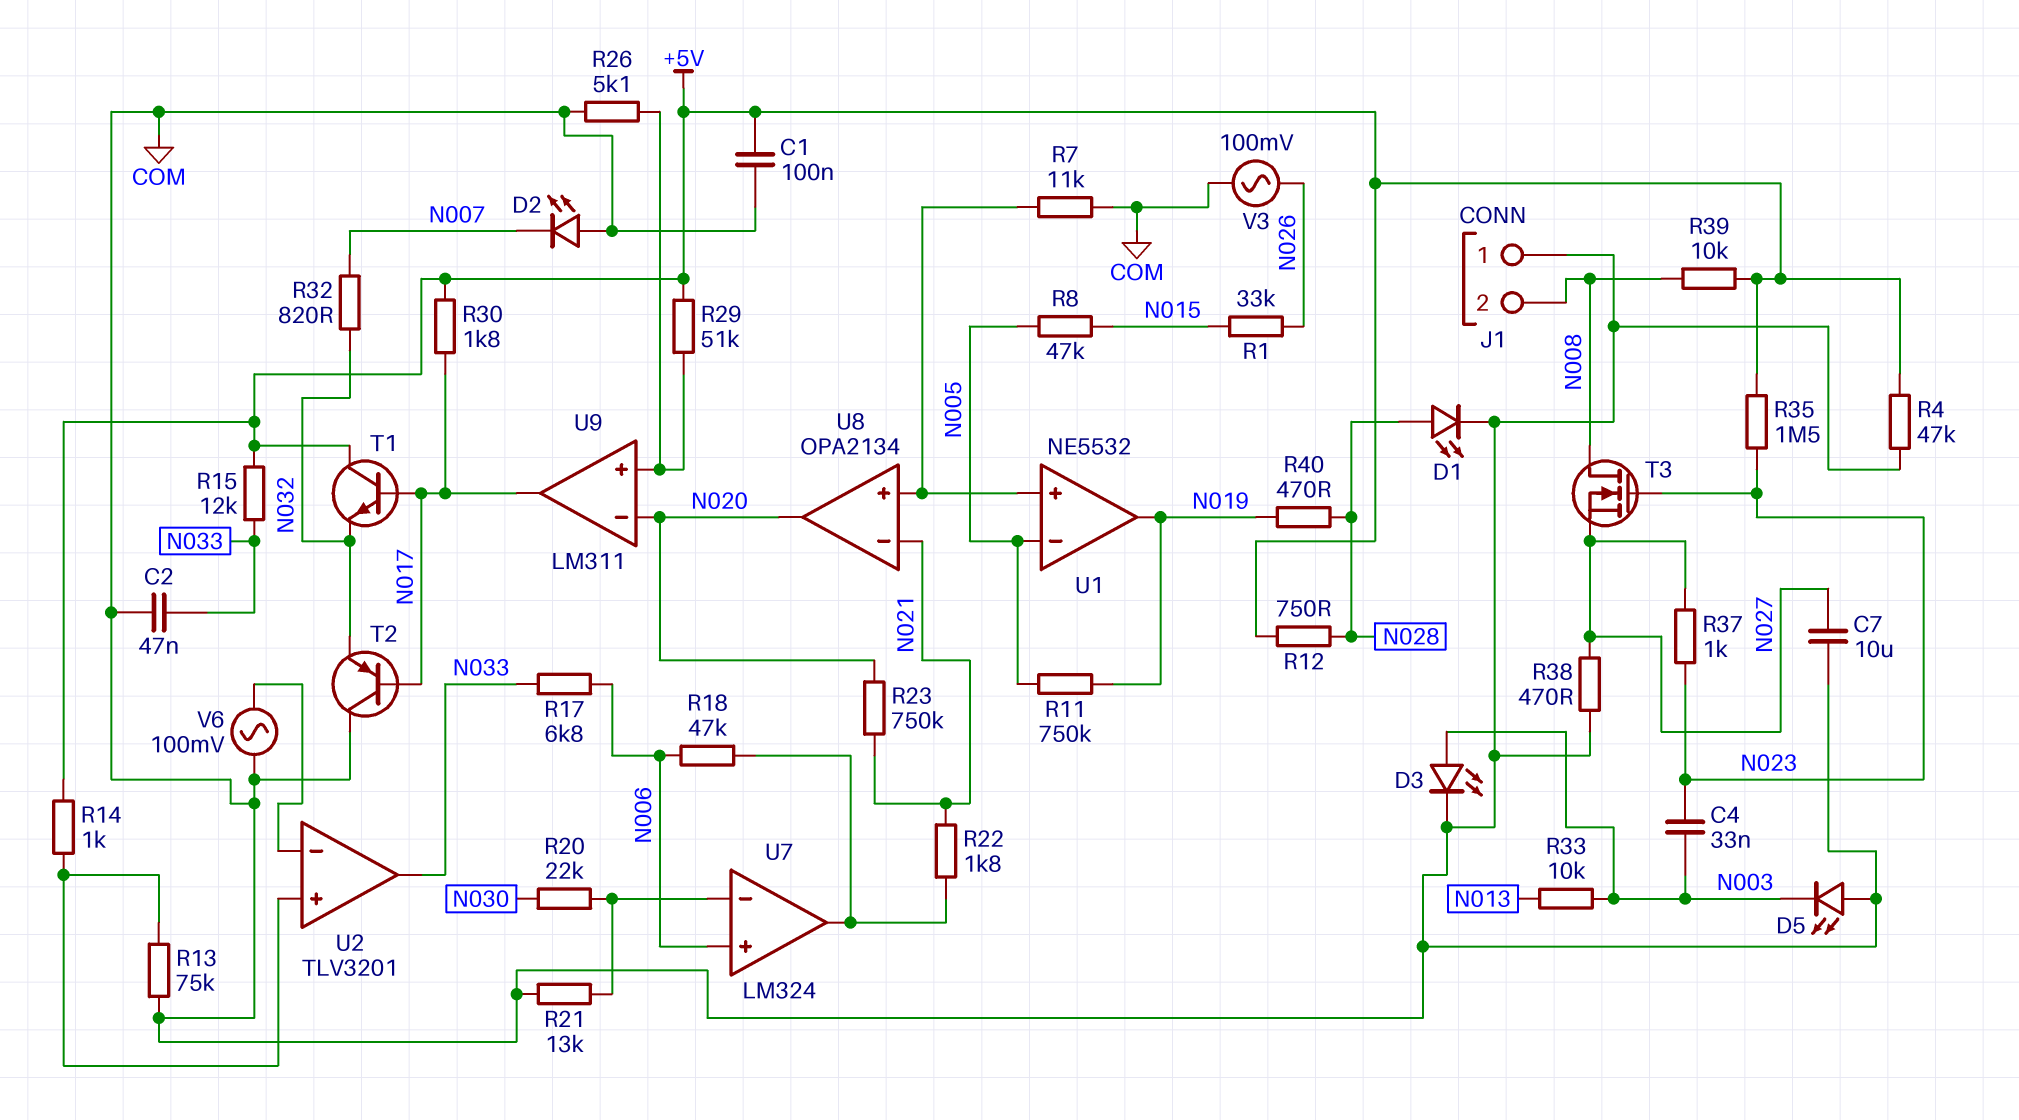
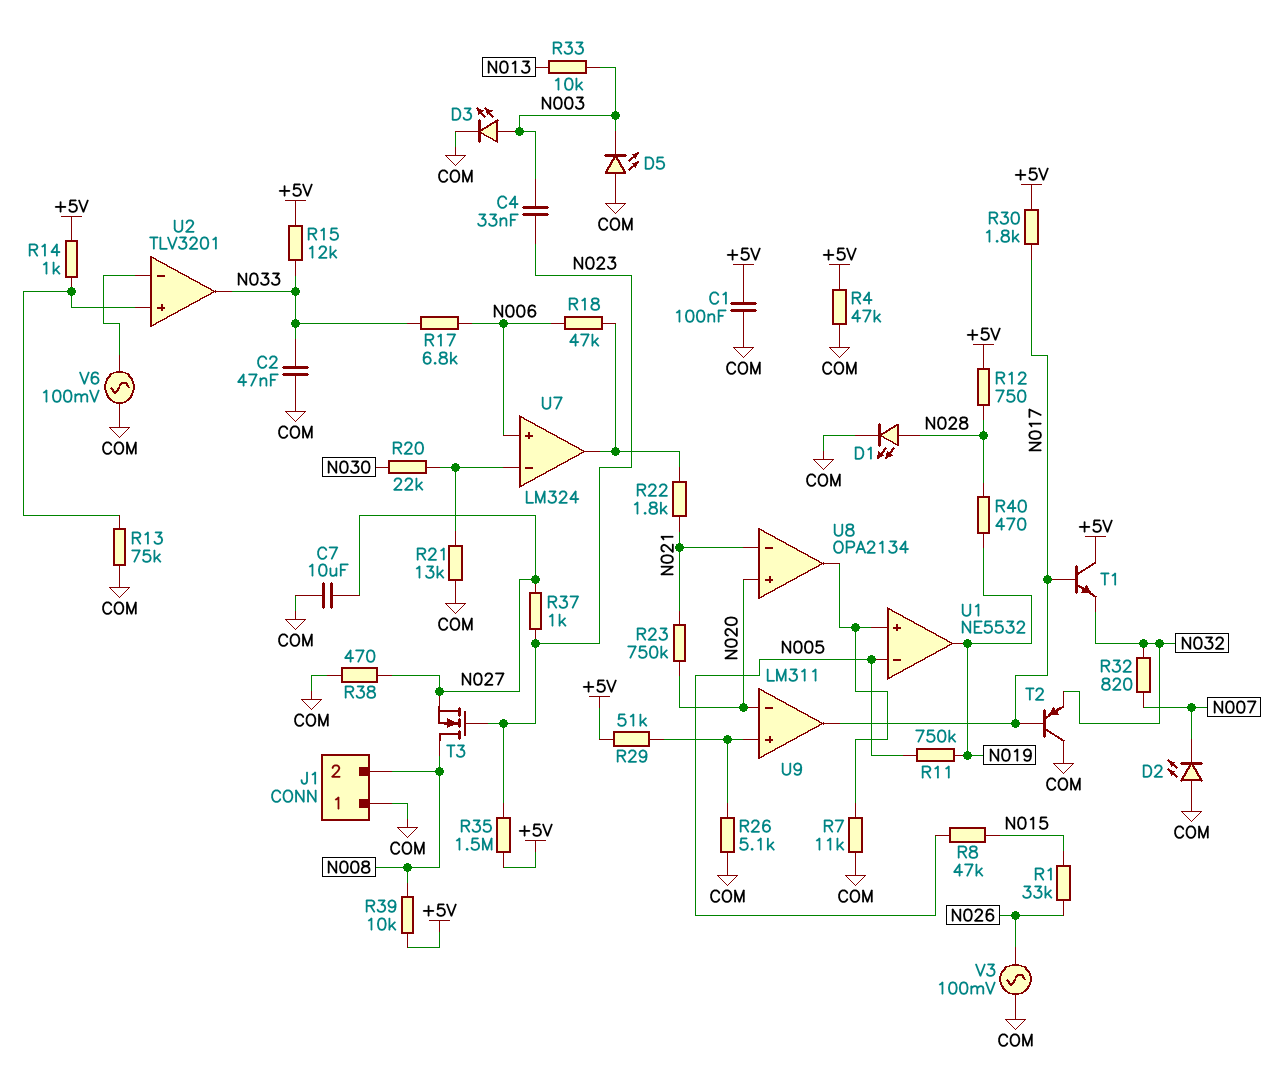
U8 pin in+: U1/in+ -> N020
U8 pin out: N020 -> U1/in+

